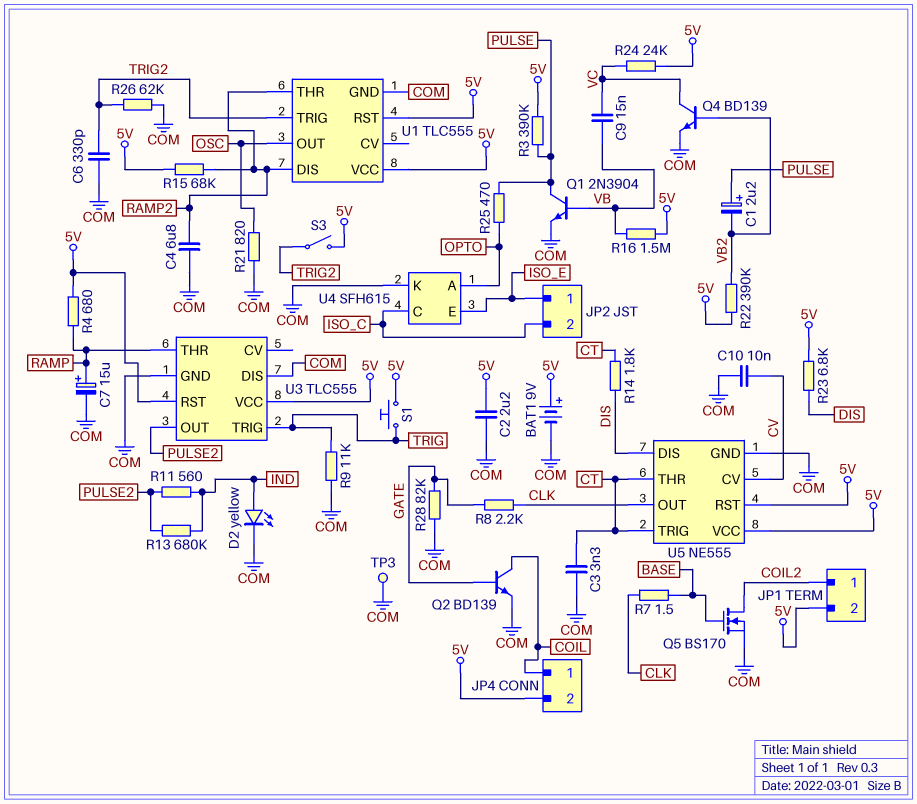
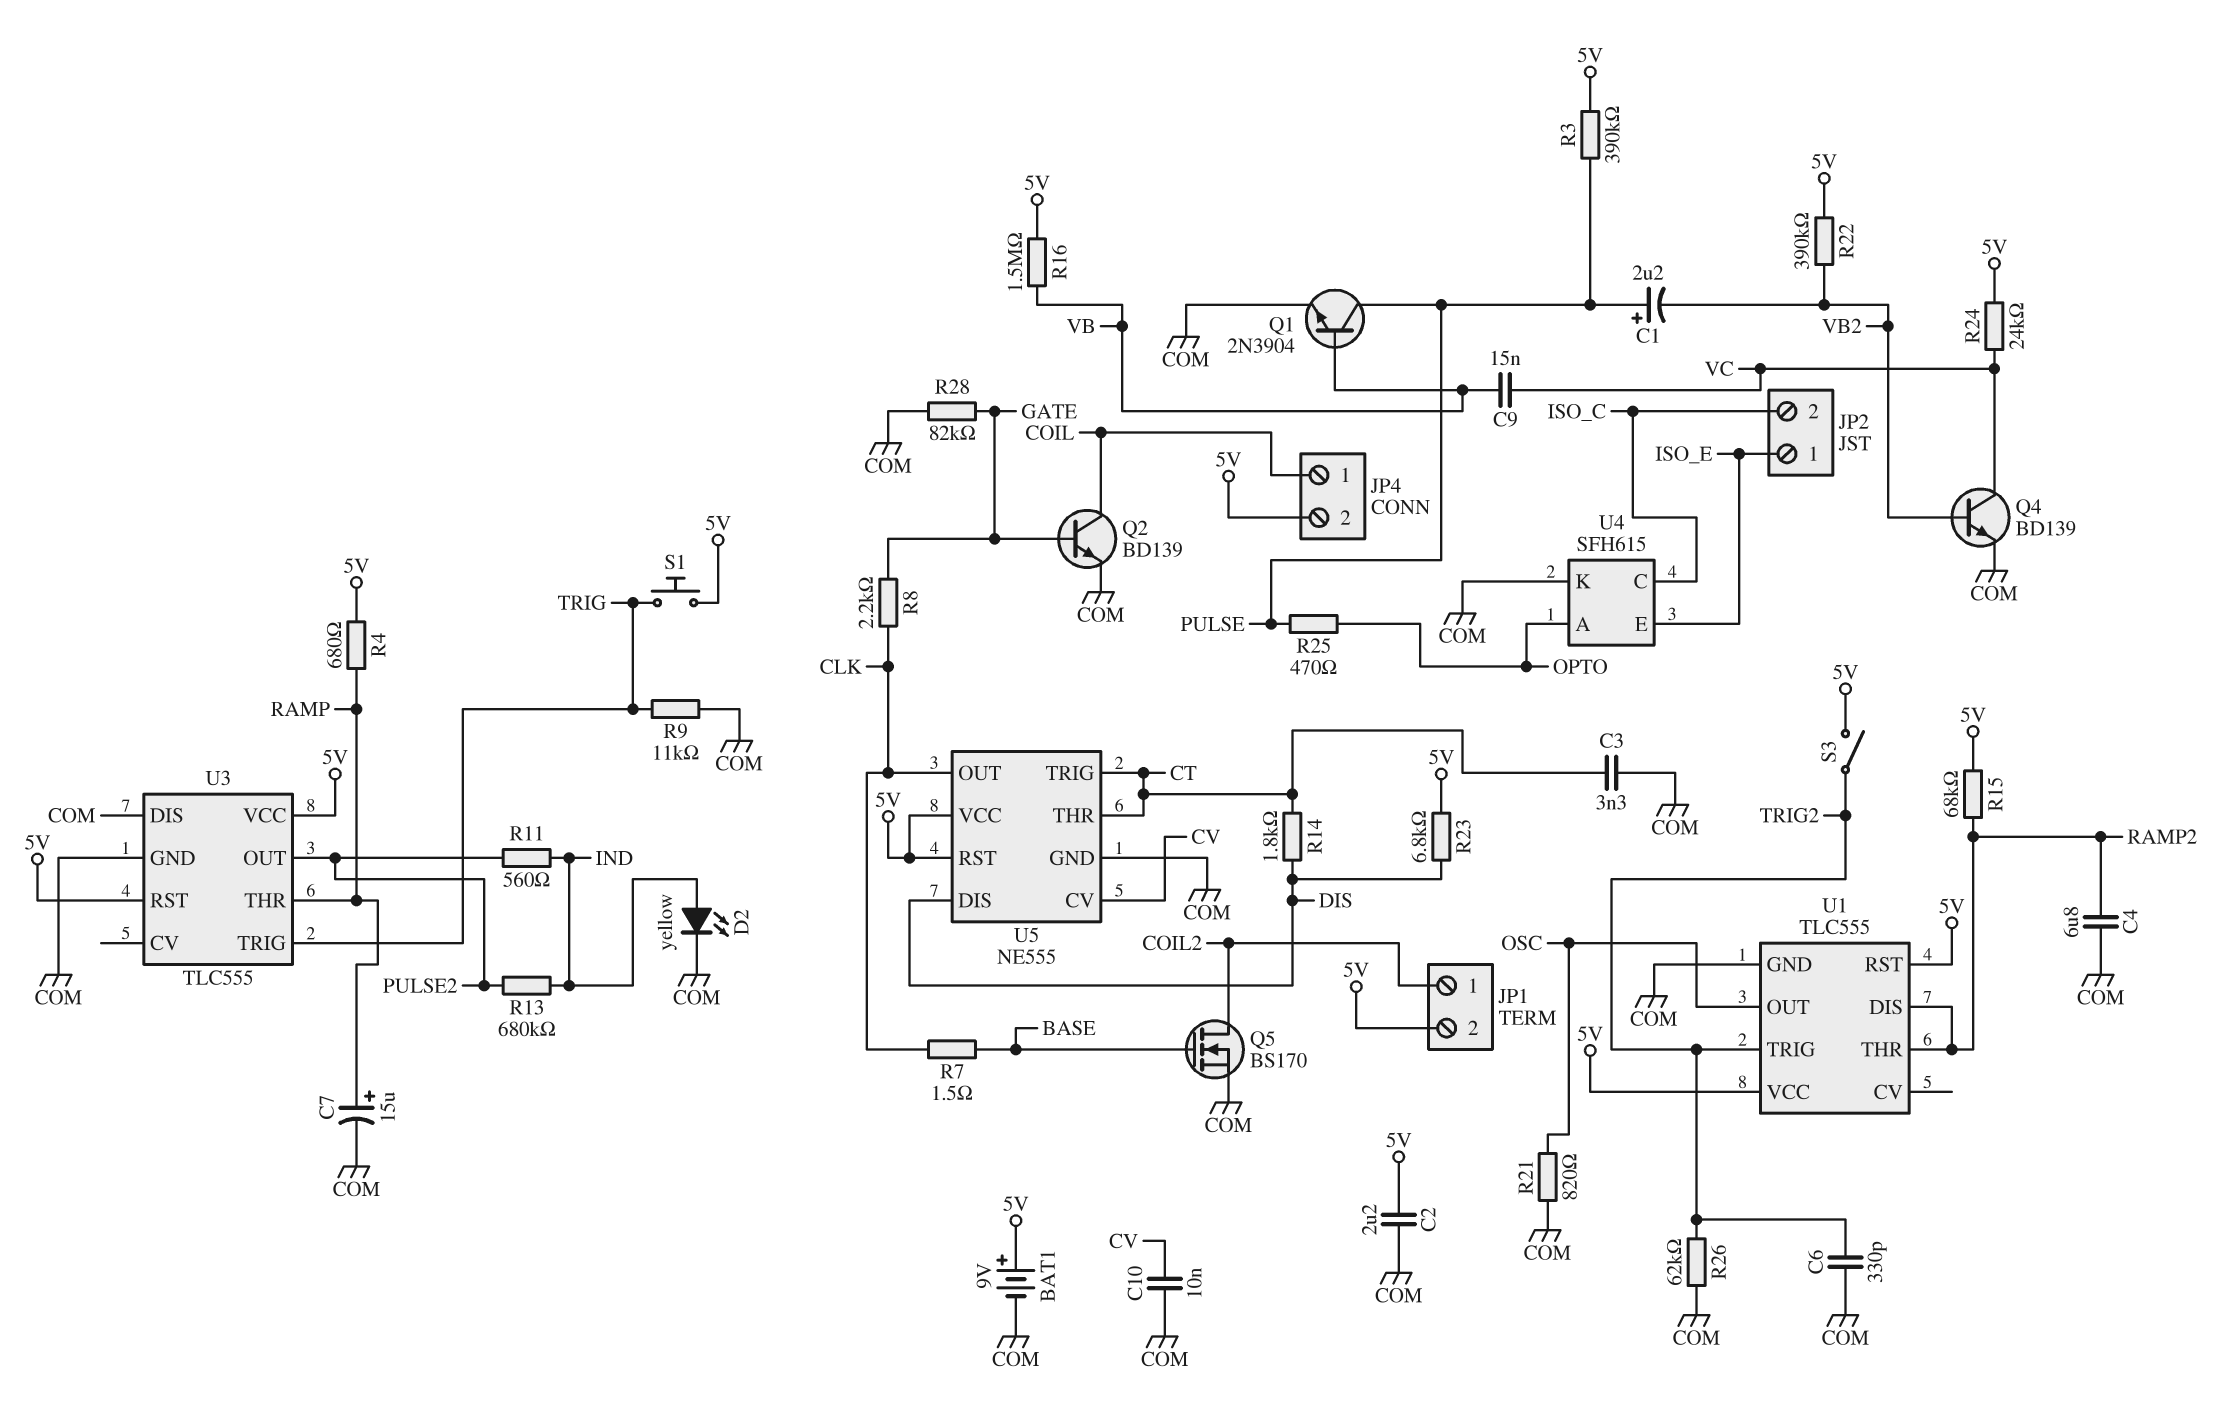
TP3: test point (COM) -> none

